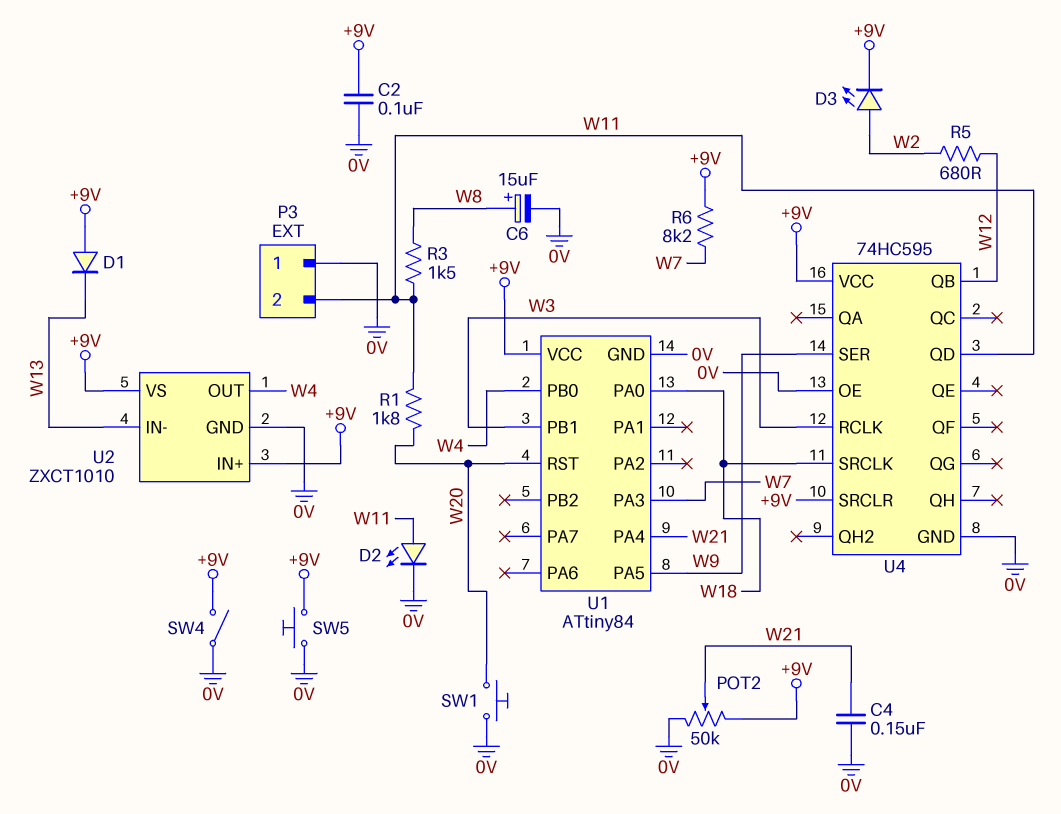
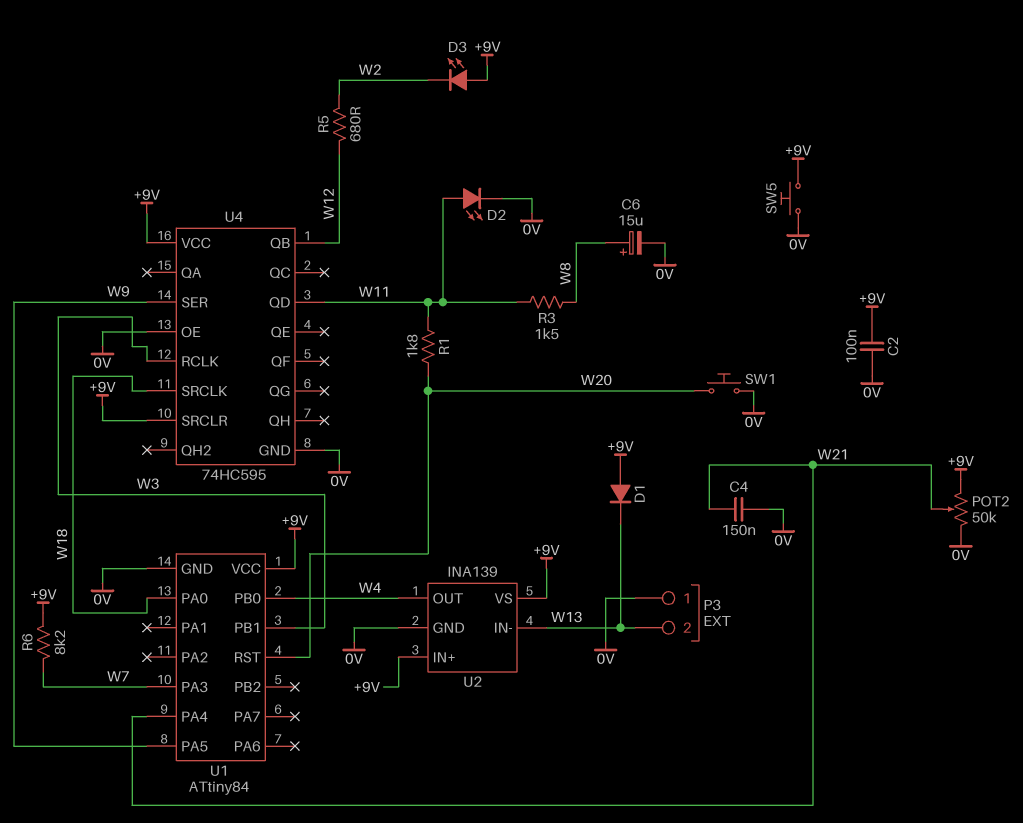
D3: LED (A W2, K +9V) -> LED (A +9V, K W2)
P3 pin 2: W11 -> W13
SW4: switch (+9V, 0V) -> none
U2: ZXCT1010 -> INA139

